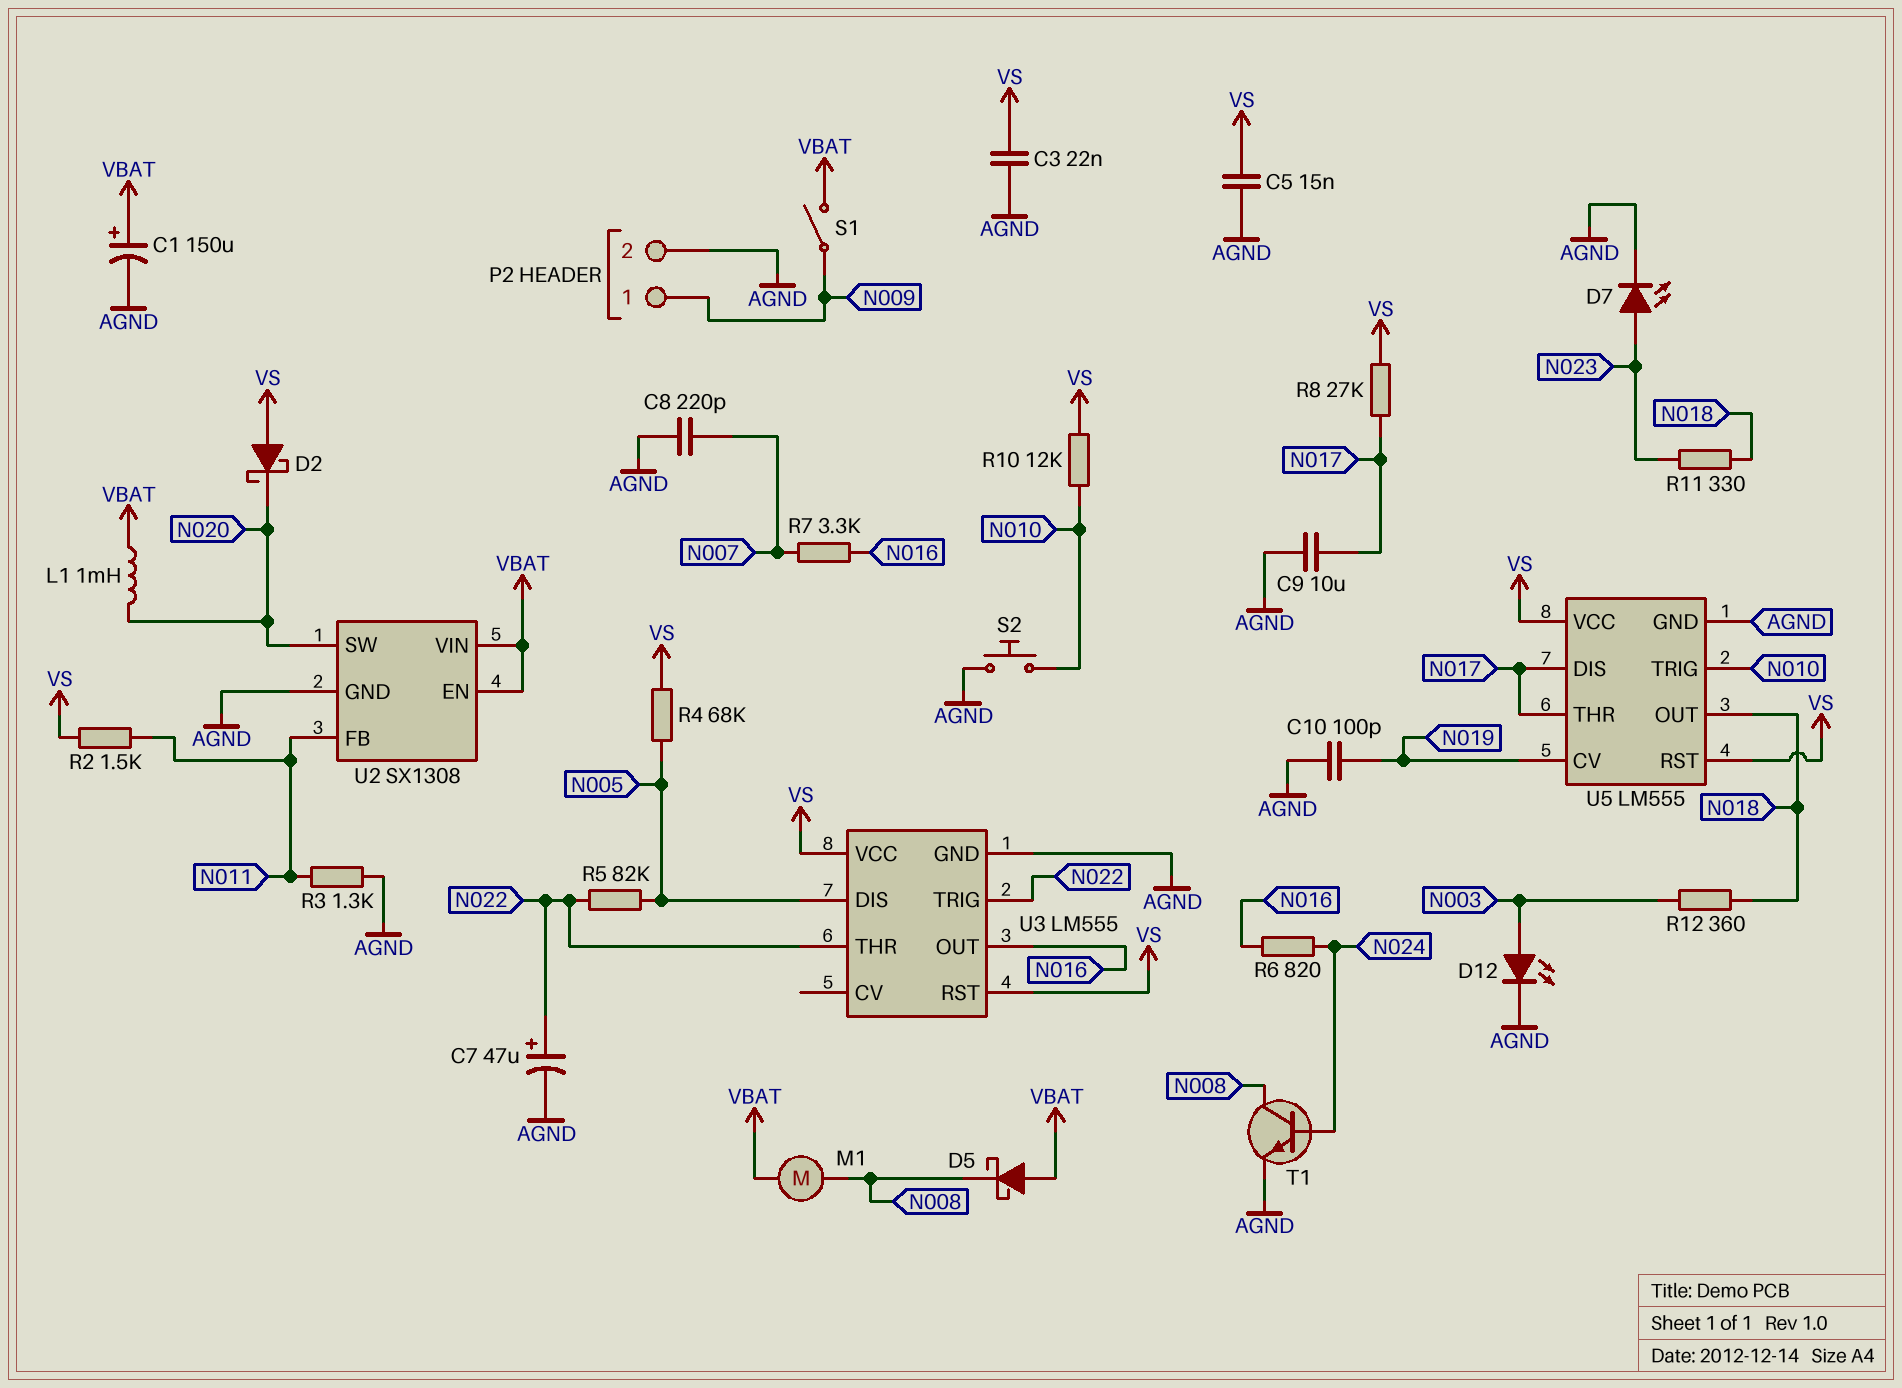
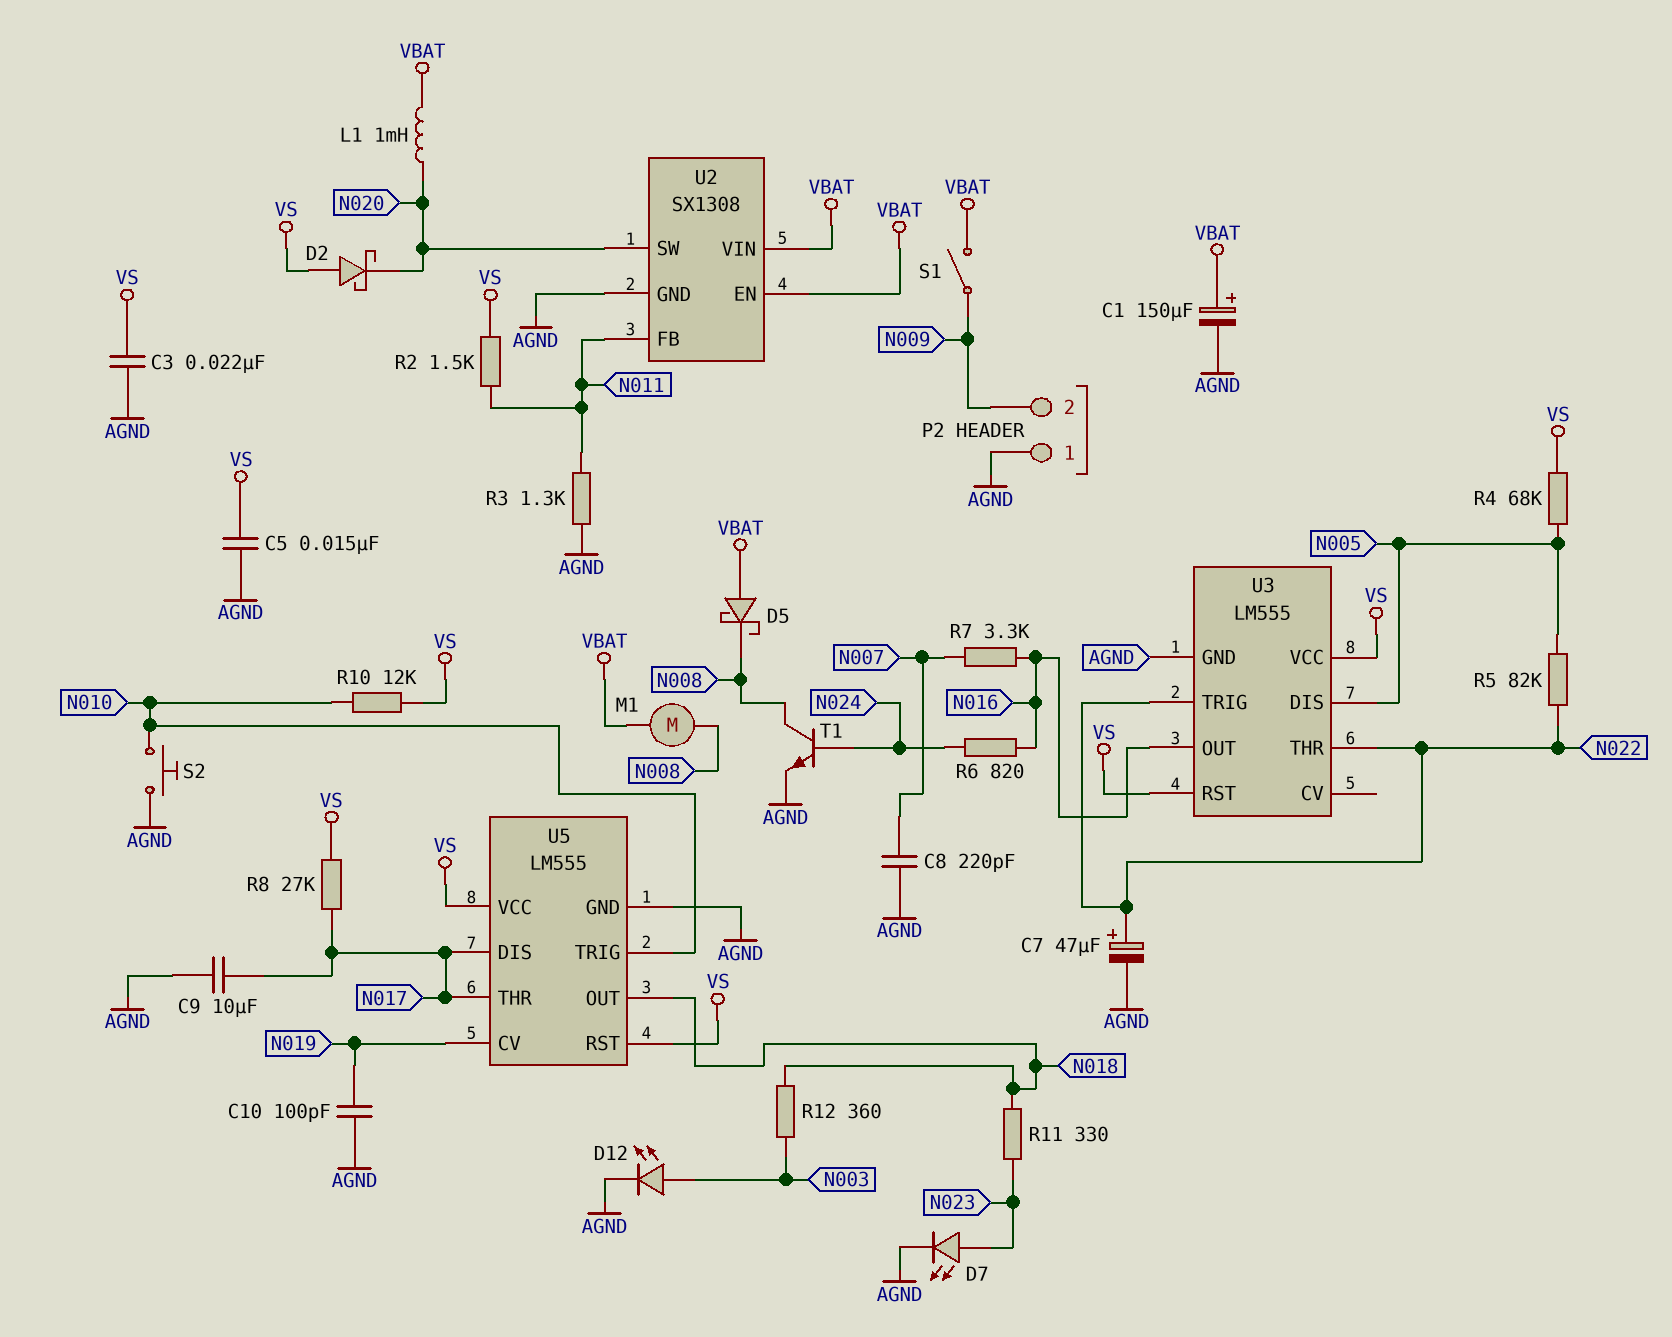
P2 pin 1: N009 -> AGND
P2 pin 2: AGND -> N009

